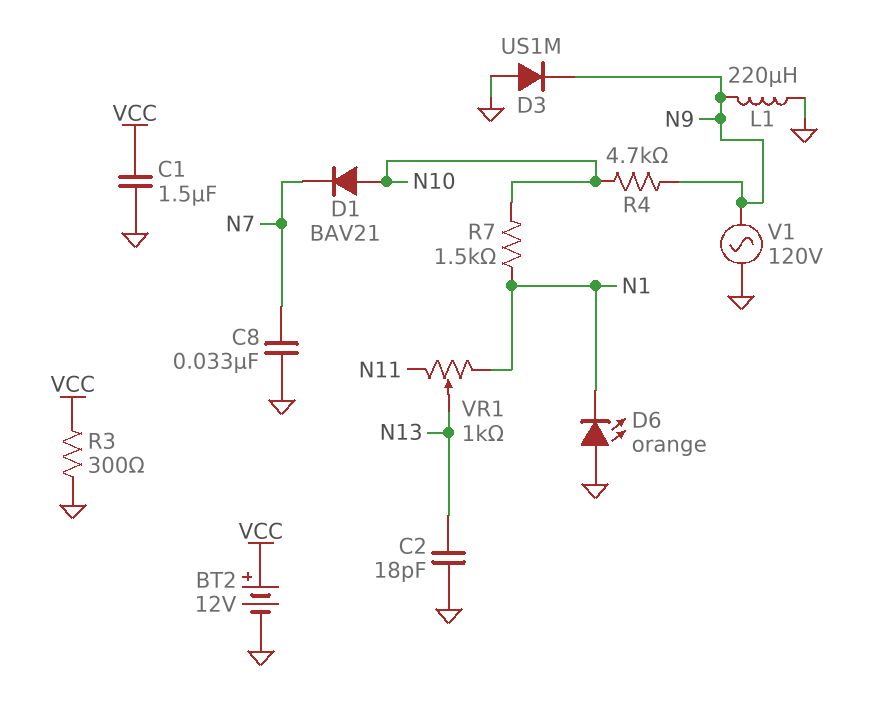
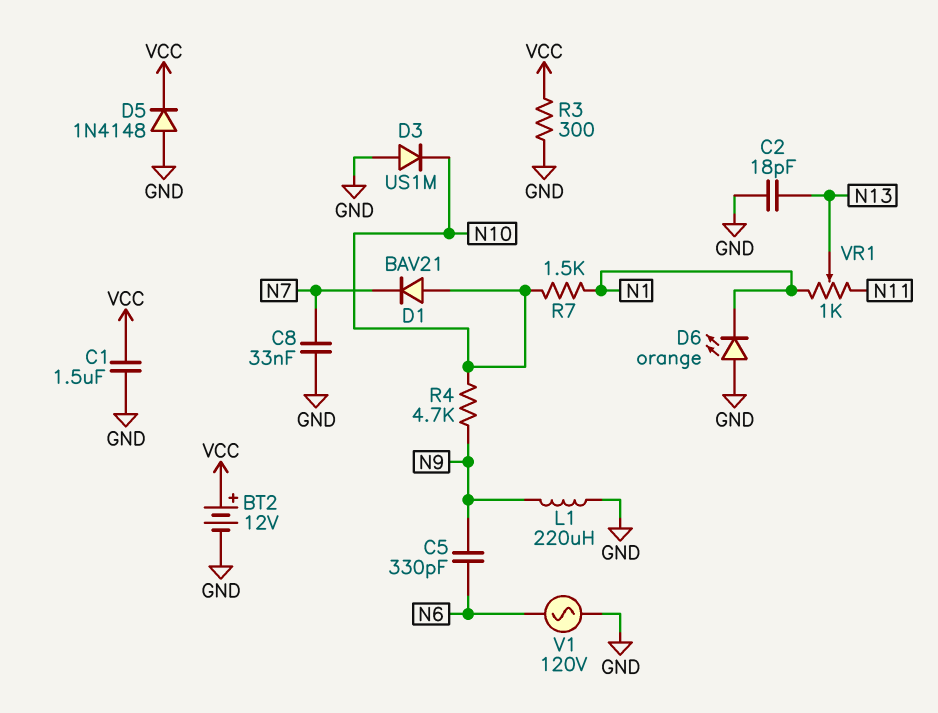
C5: none -> 330pF (N6, N9)
D3: diode US1M (A GND, K N9) -> diode US1M (A GND, K N10)
D5: none -> diode 1N4148 (A GND, K VCC)
V1: AC 120V (GND, N9) -> AC 120V (GND, N6)

